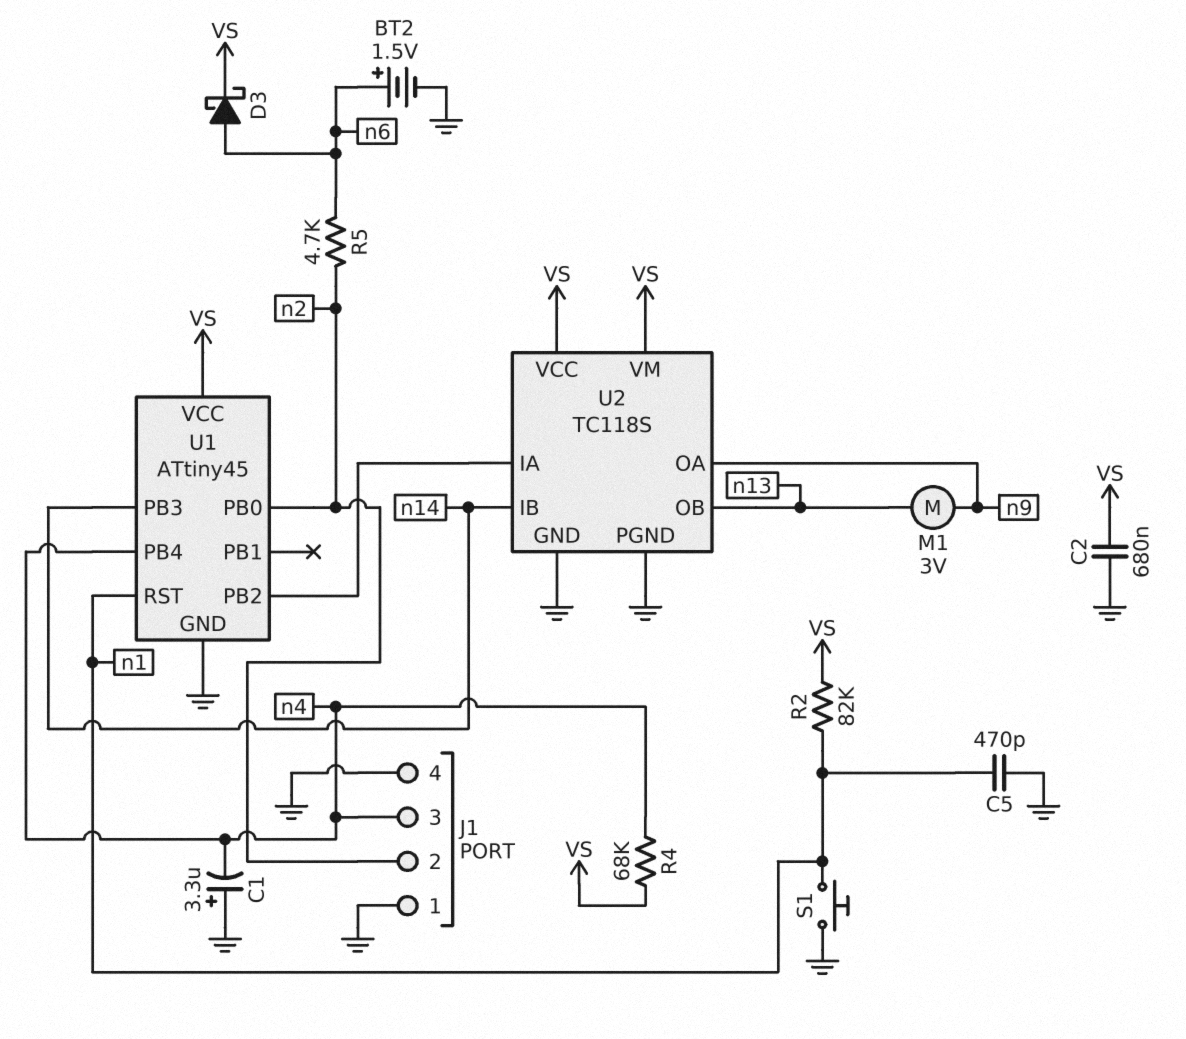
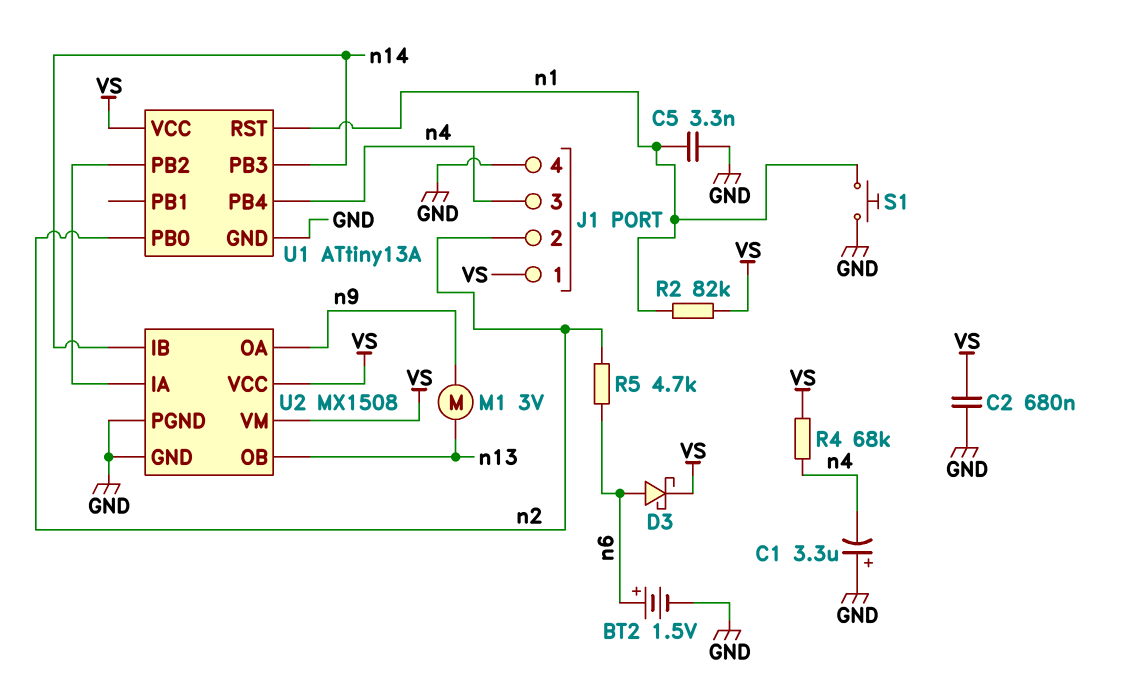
C5: 470pF (GND, n1) -> 3.3nF (GND, n1)
J1 pin 1: GND -> VS
U1: ATtiny45 -> ATtiny13A
U2: TC118S -> MX1508

